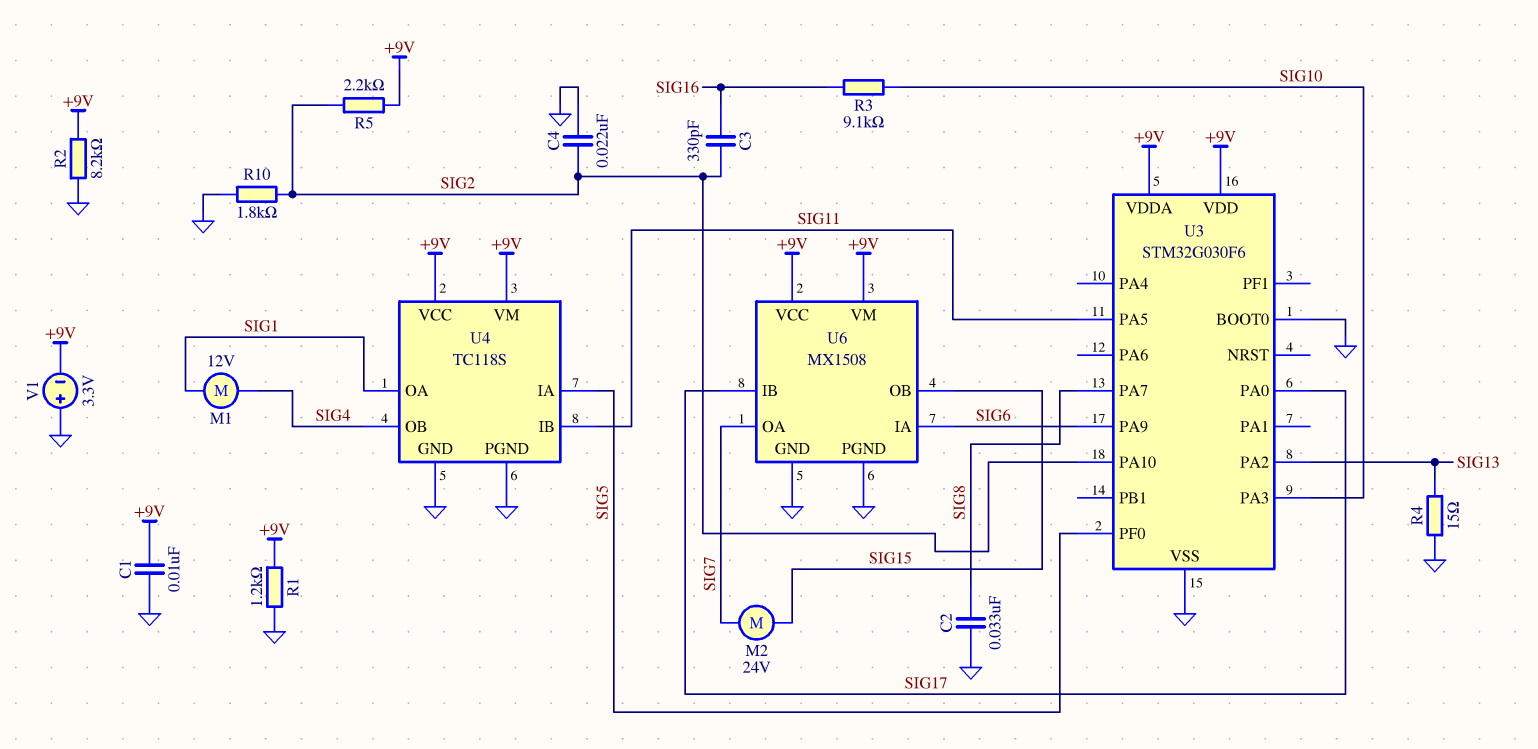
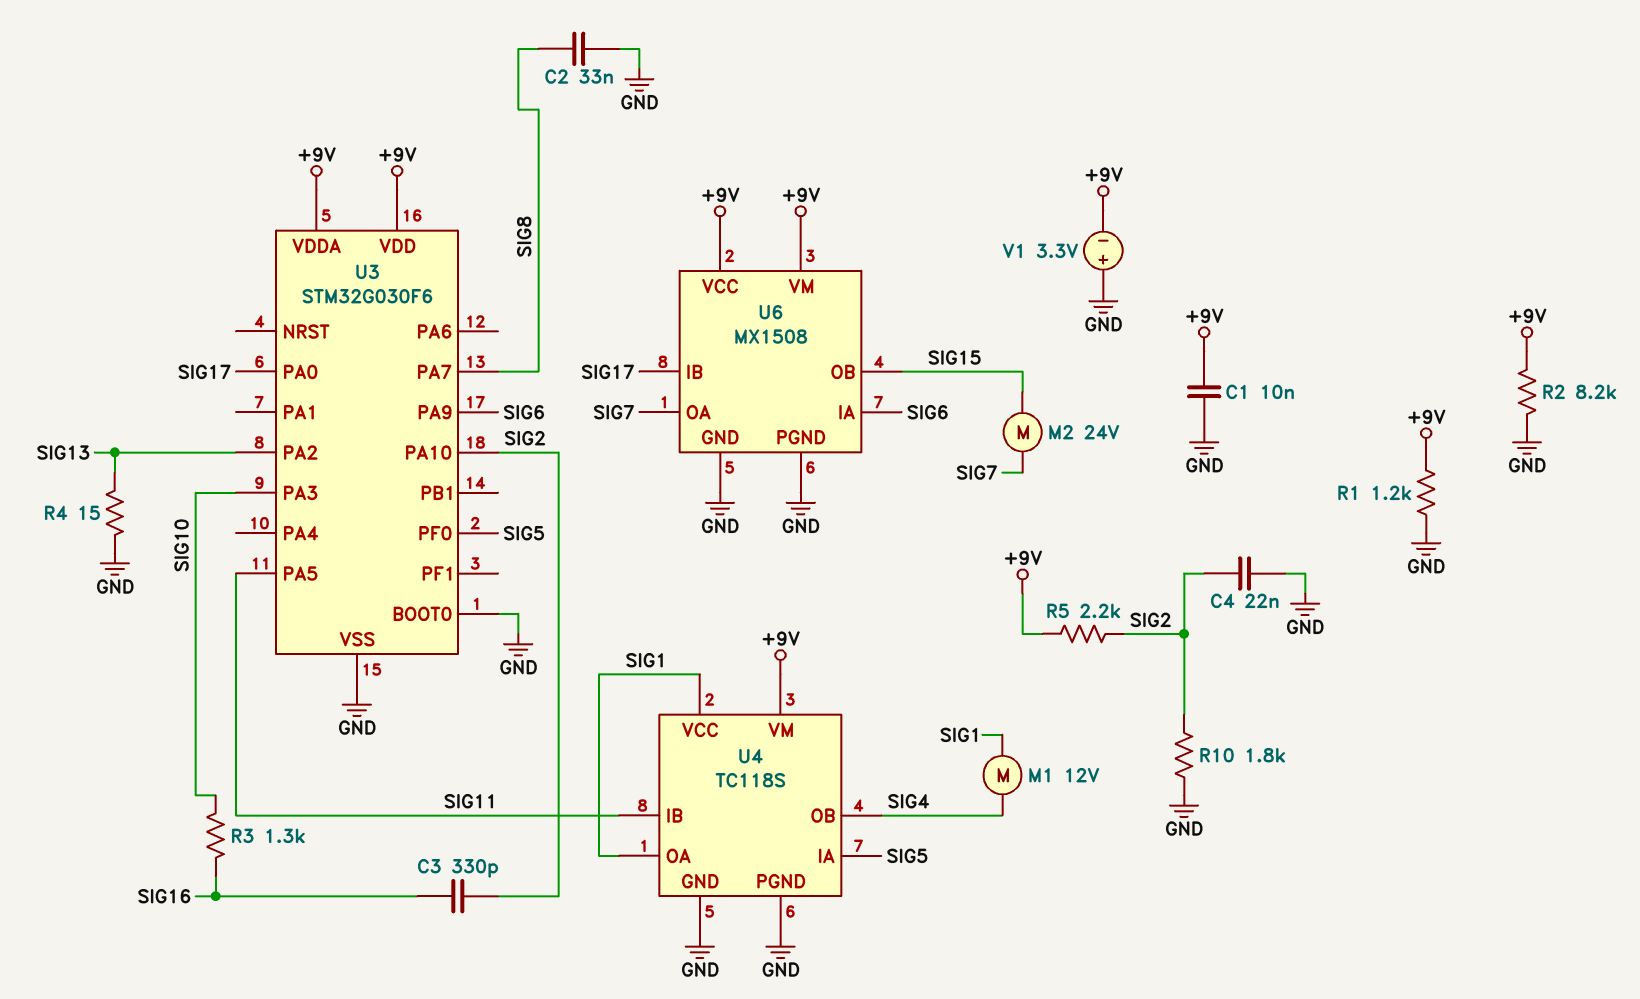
R3: 9.1k (SIG10, SIG16) -> 1.3k (SIG10, SIG16)
U4 pin VCC: +9V -> SIG1

